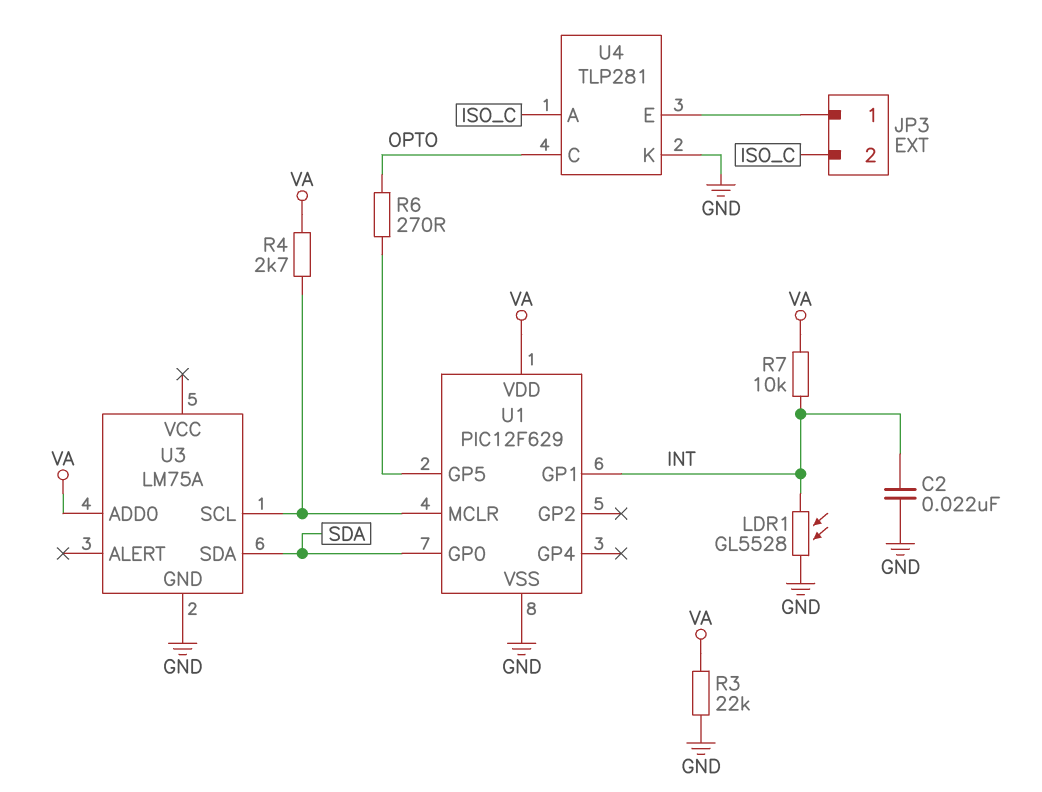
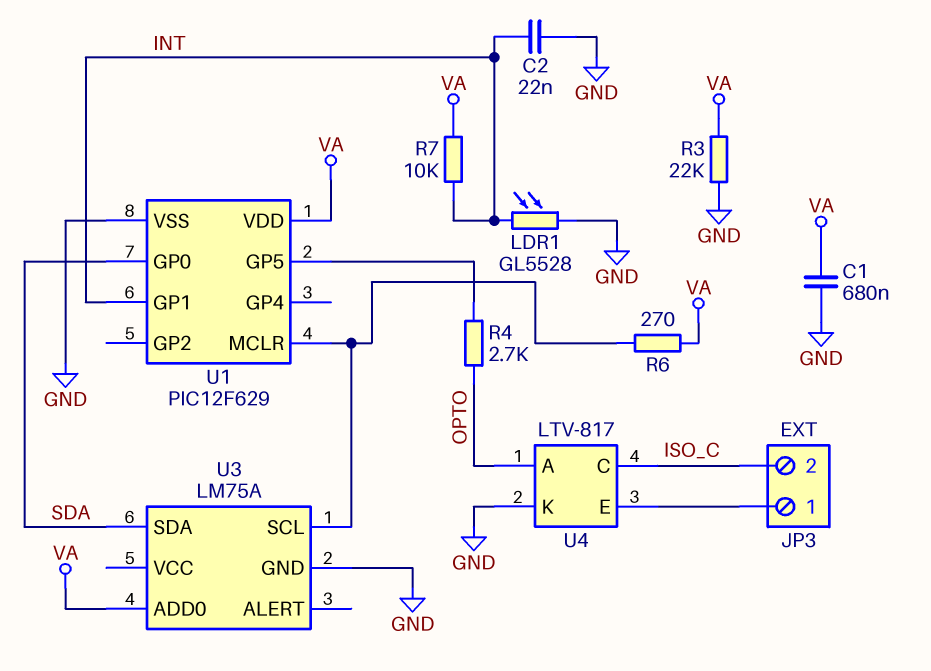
C1: none -> 680nF (GND, VA)
R4: 2.7k (U1/MCLR, VA) -> 2.7k (OPTO, U1/GP5)
R6: 270 (OPTO, U1/GP5) -> 270 (U1/MCLR, VA)
U4: TLP281 -> LTV-817
U4 pin A: ISO_C -> OPTO
U4 pin C: OPTO -> ISO_C

